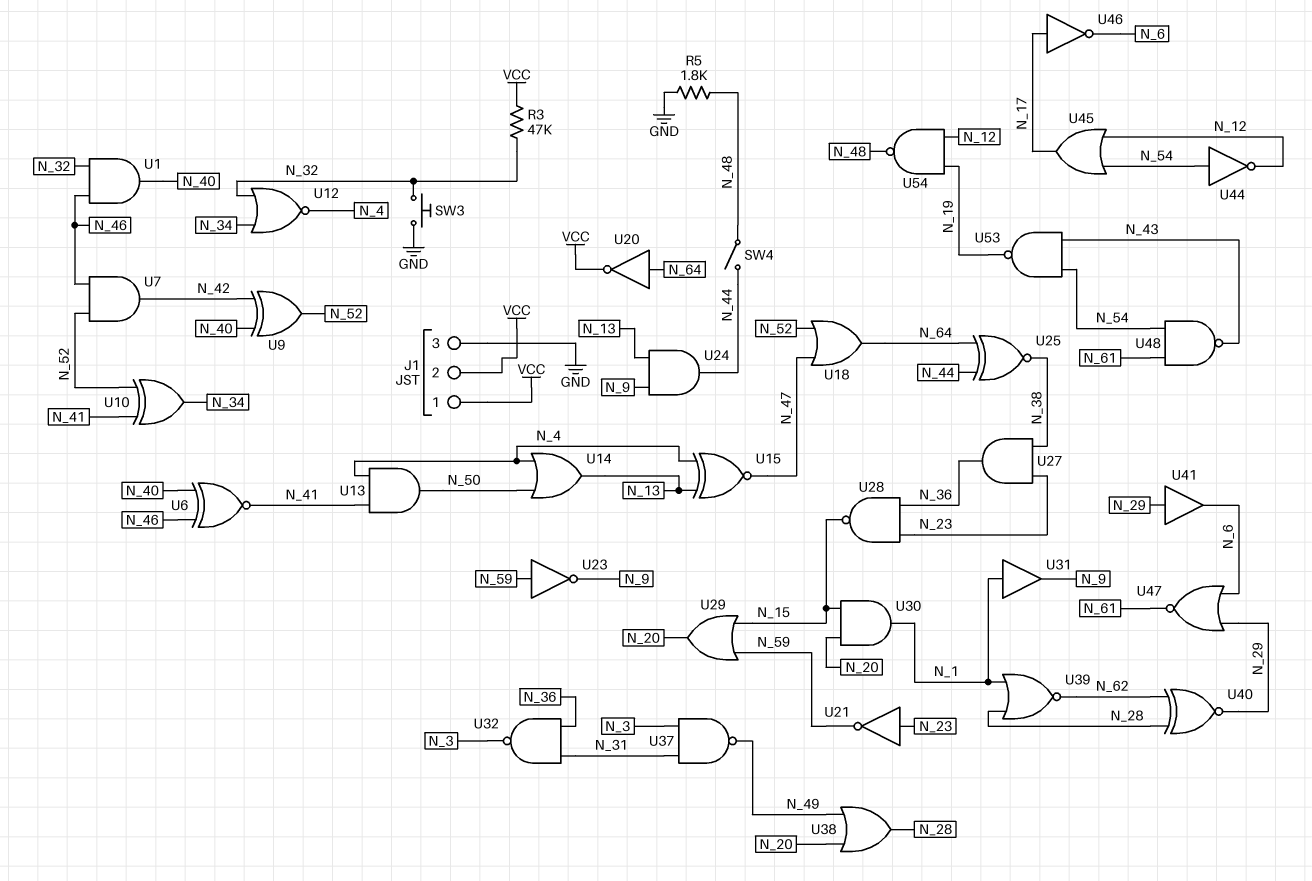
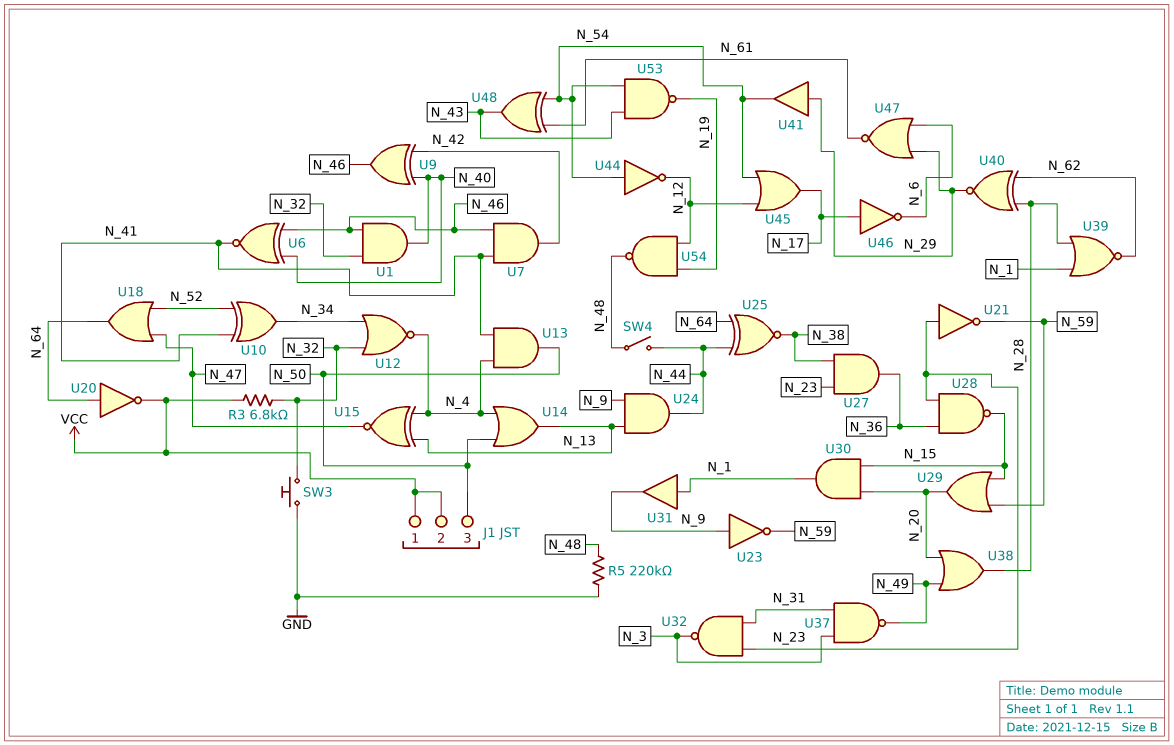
J1 pin 3: GND -> N_50
R3: 47k (N_32, VCC) -> 6.8k (N_32, VCC)
R5: 1.8k (GND, N_48) -> 220k (GND, N_48)
U7: AND (in N_46, in N_52, out N_42) -> AND (in N_41, in N_46, out N_42)
U9: XOR (in N_40, in N_42, out N_52) -> XOR (in N_40, in N_42, out N_46)
U23: NOT (in N_59, out N_9) -> NOT (in N_9, out N_59)
U32: NAND (in N_31, in N_36, out N_3) -> NAND (in N_23, in N_31, out N_3)
U41: buffer (in N_29, out N_6) -> buffer (in N_29, out N_54)
U48: NAND (in N_54, in N_61, out N_43) -> XOR (in N_54, in N_61, out N_43)

